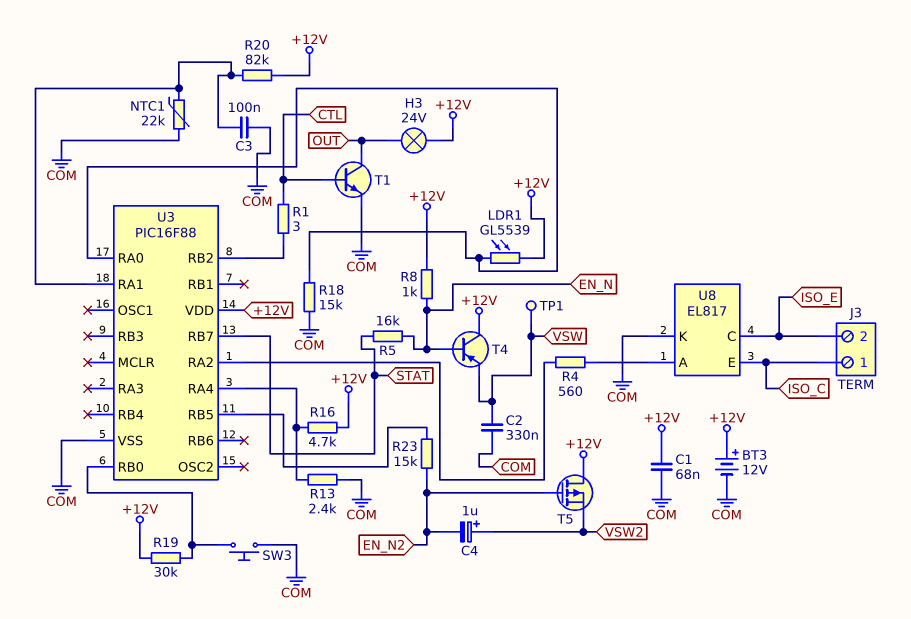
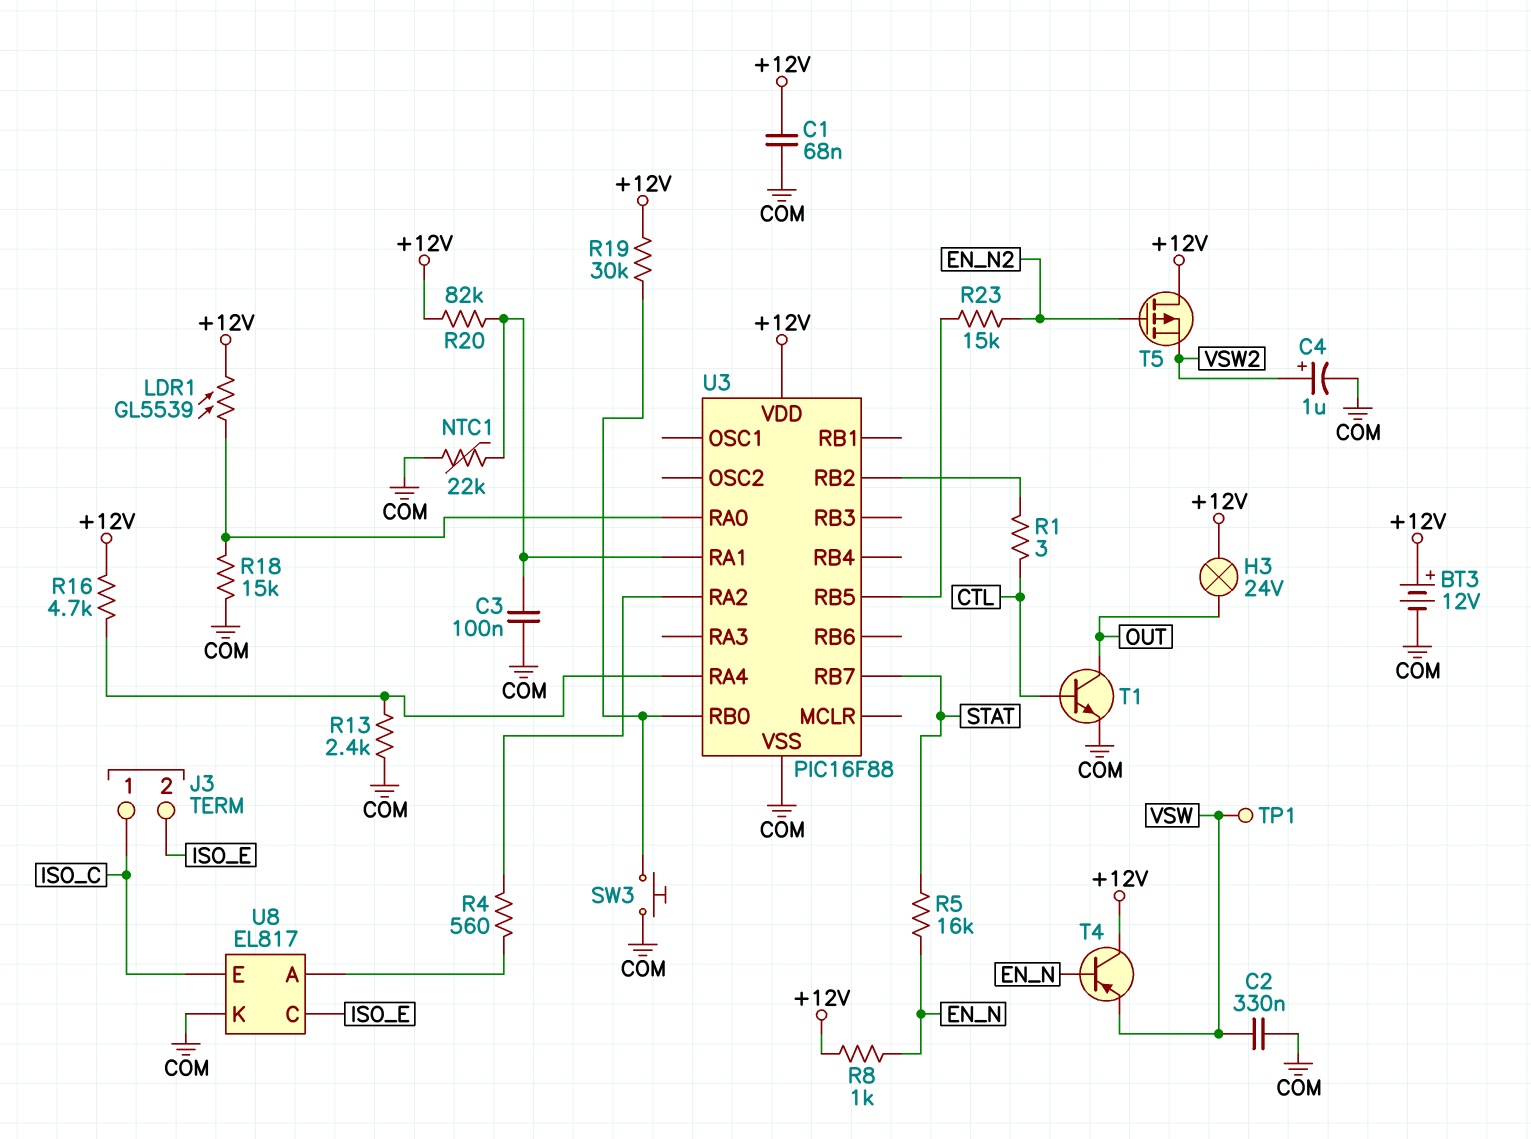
C4: 1uF (plus VSW2, minus EN_N2) -> 1uF (plus VSW2, minus COM)

